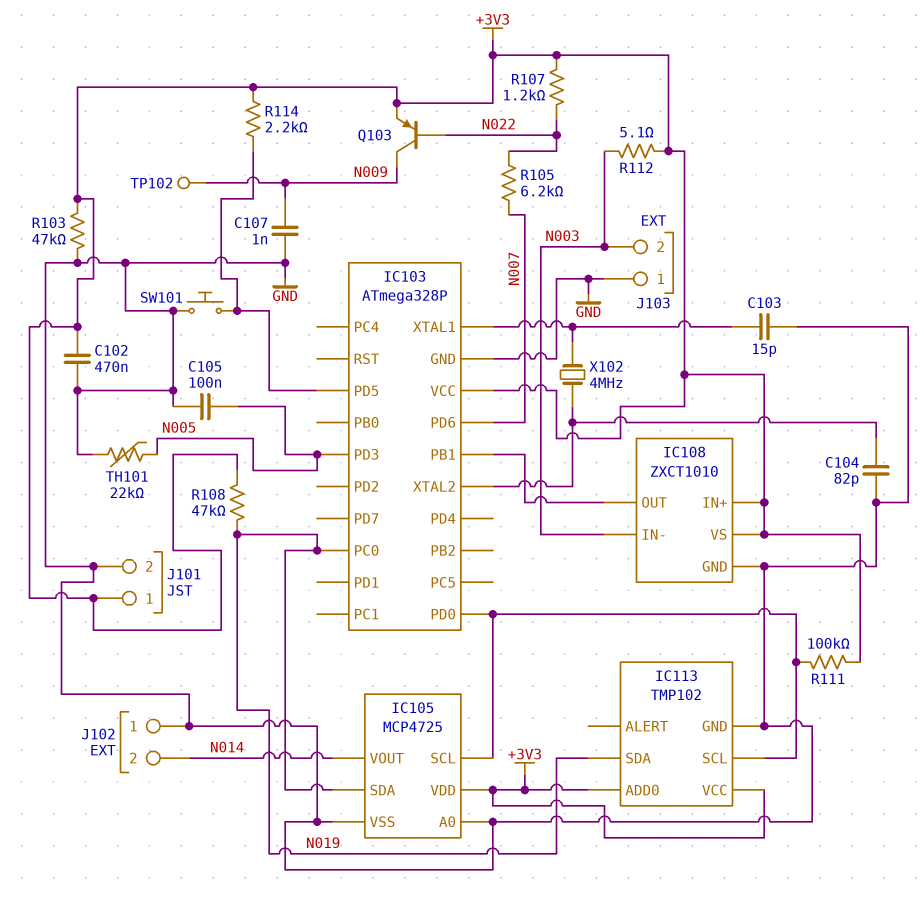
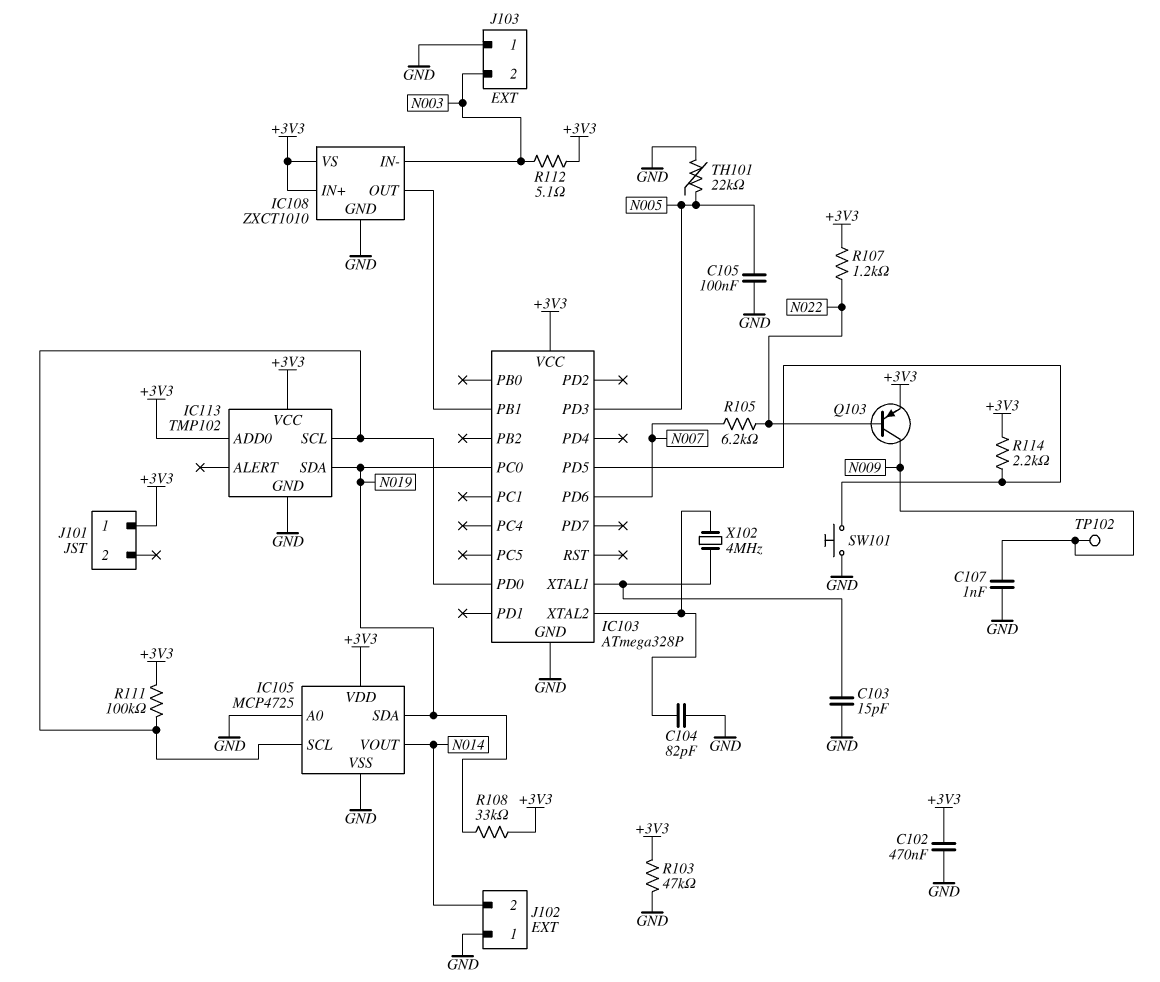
J101 pin 2: GND -> none
R108: 47k (+3V3, N019) -> 33k (+3V3, N019)

